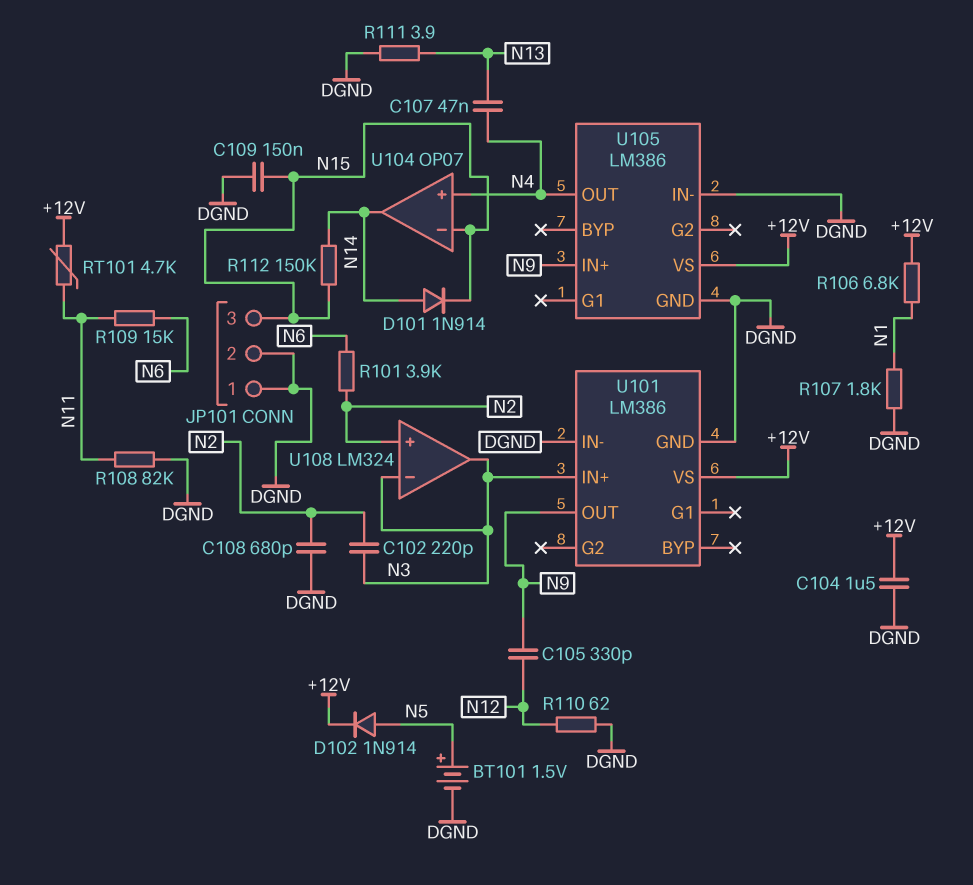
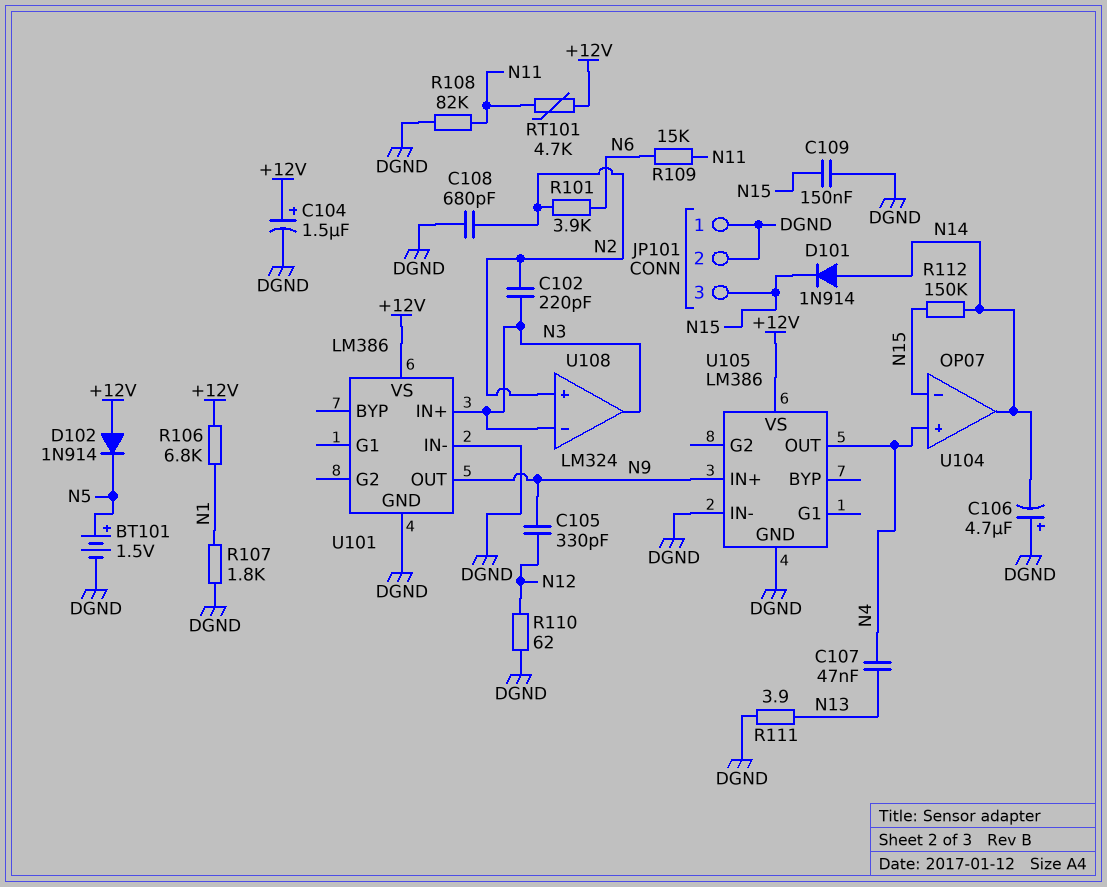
C104: 1.5uF (+12V, DGND) -> 1.5uF (plus +12V, minus DGND)
C106: none -> 4.7uF (plus DGND, minus N14)
D102: diode 1N914 (A N5, K +12V) -> diode 1N914 (A +12V, K N5)

